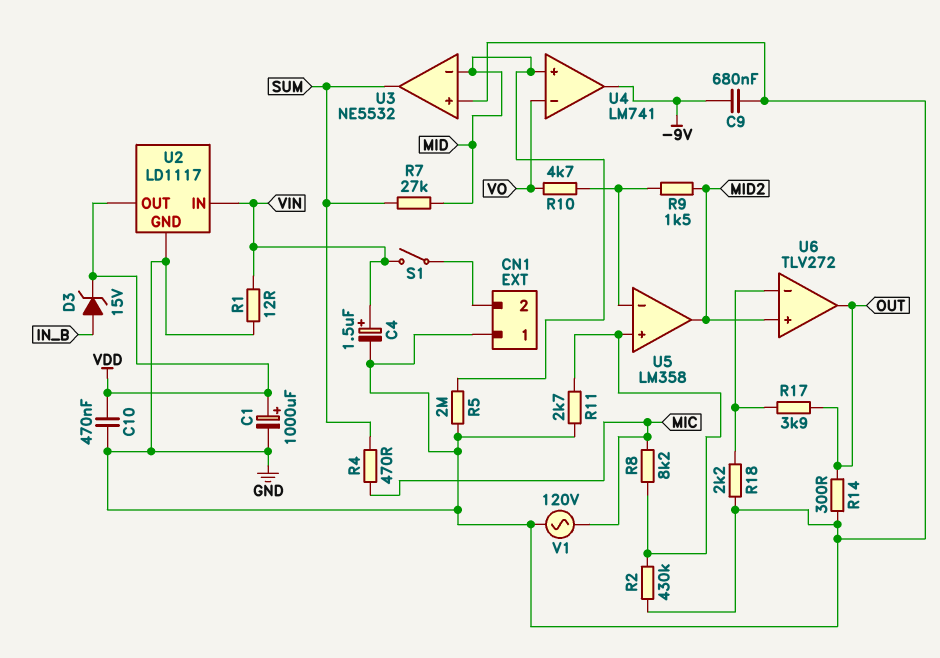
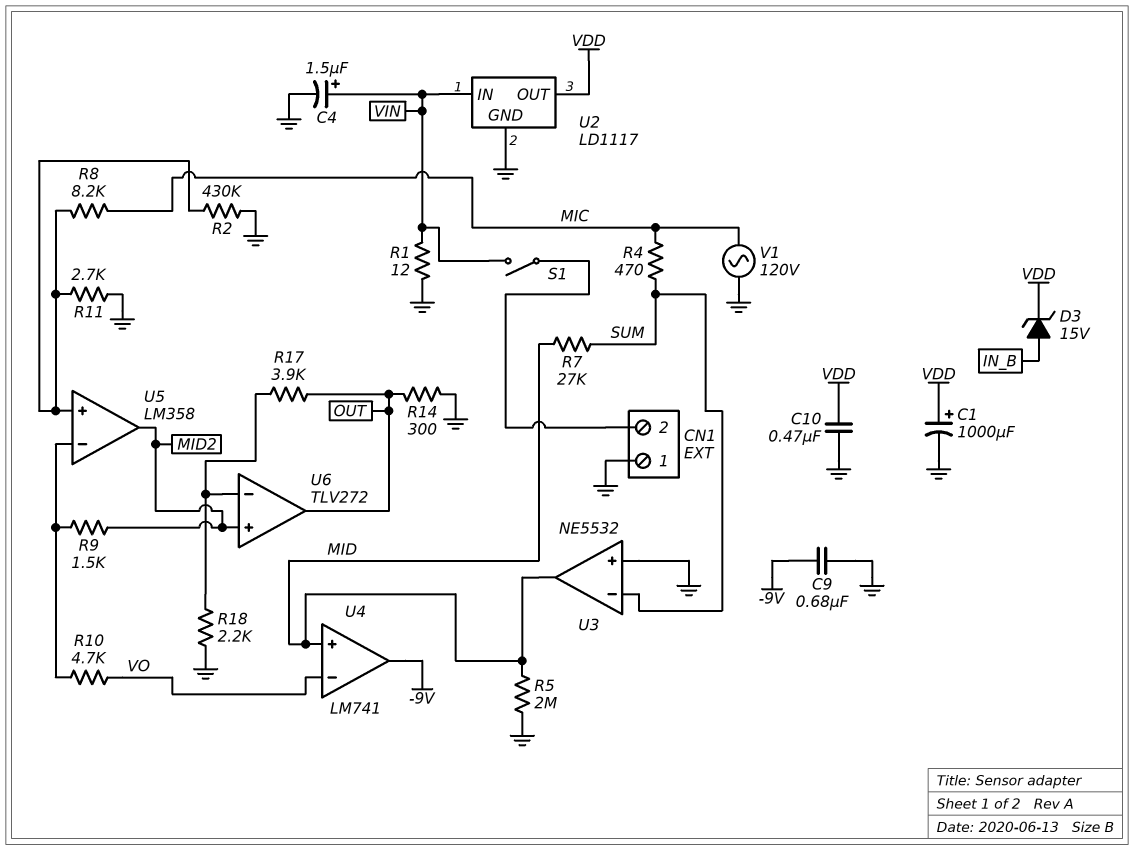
U3 pin in-: MID -> SUM
U3 pin out: SUM -> MID

